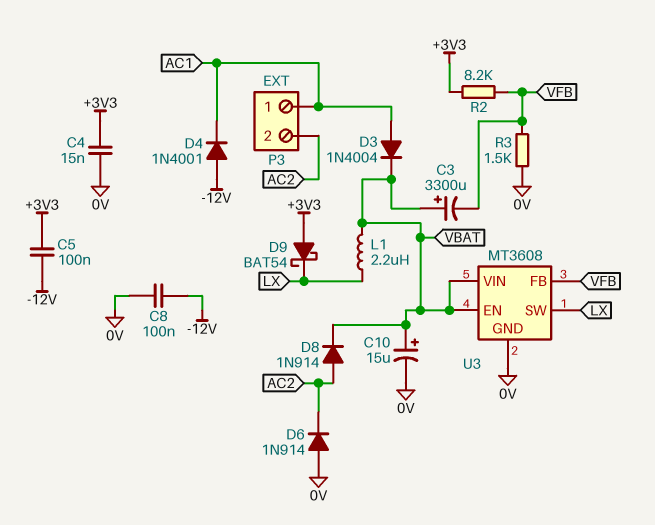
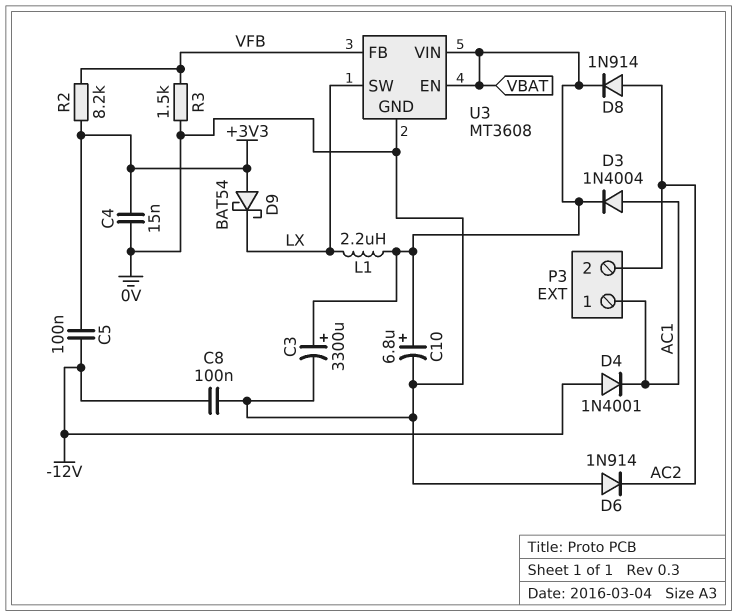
C3: 3300uF (plus VBAT, minus VFB) -> 3300uF (plus VBAT, minus 0V)
C10: 15uF (plus VBAT, minus 0V) -> 6.8uF (plus VBAT, minus 0V)

